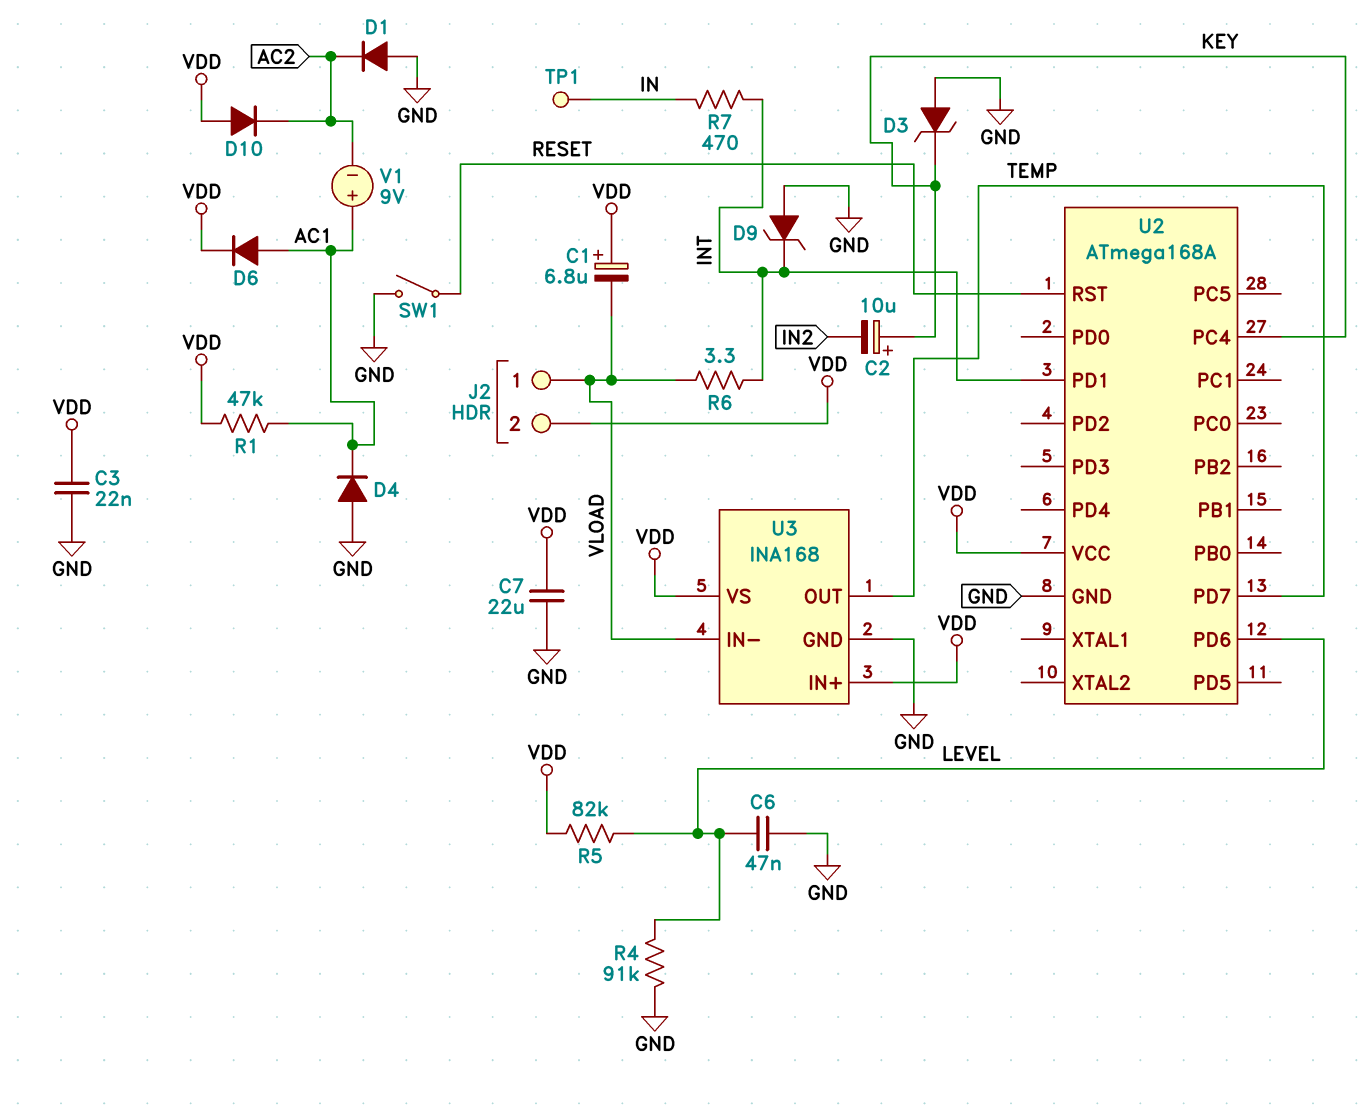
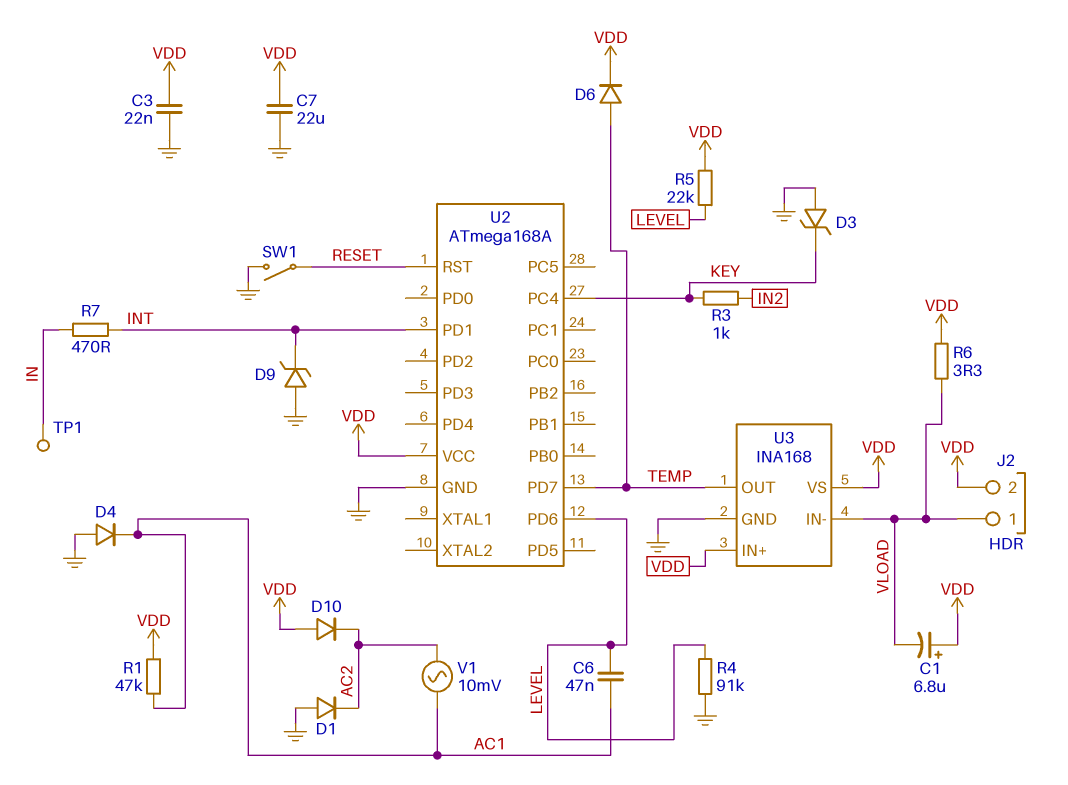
C2: 10uF (plus KEY, minus IN2) -> none
C6: 47nF (GND, LEVEL) -> 47nF (AC1, LEVEL)
D6: diode (A AC1, K VDD) -> diode (A TEMP, K VDD)
R3: none -> 1k (IN2, KEY)
R5: 82k (LEVEL, VDD) -> 22k (LEVEL, VDD)
R6: 3.3 (INT, VLOAD) -> 3.3 (VDD, VLOAD)
V1: 9V (plus AC1, minus AC2) -> AC 10mV (AC1, AC2)

